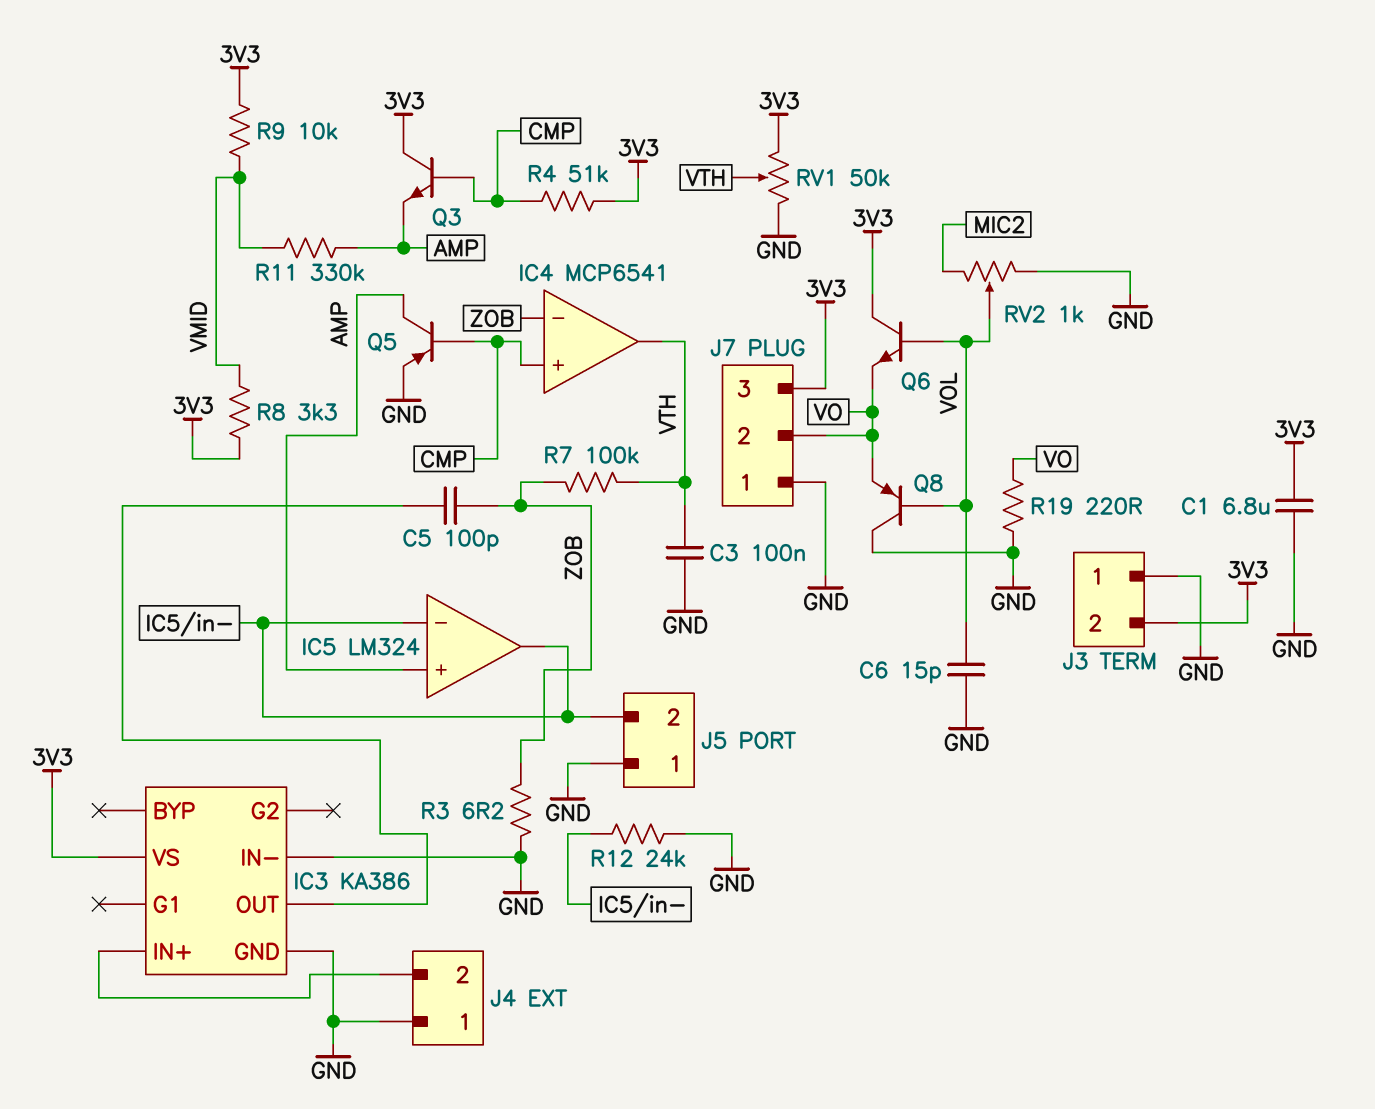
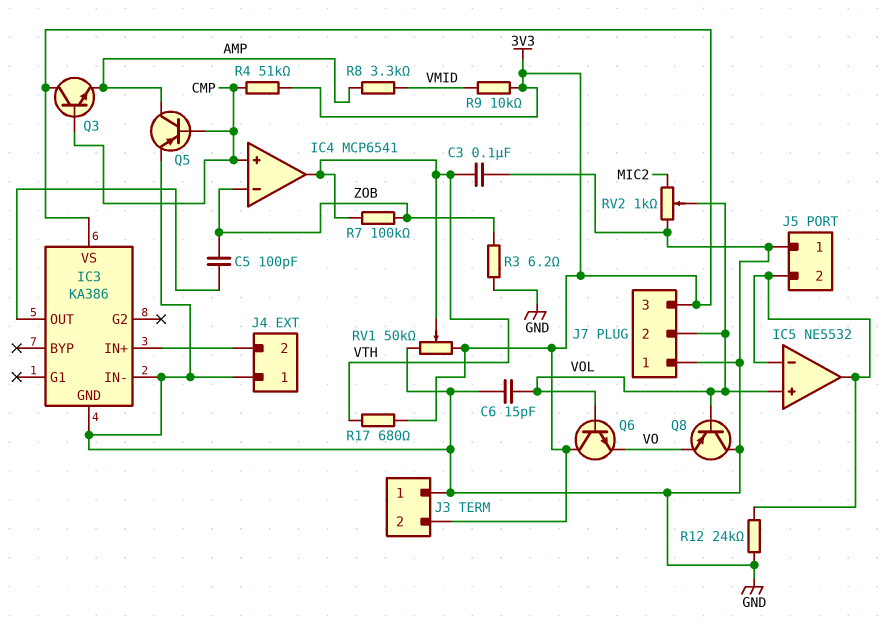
C1: 6.8uF (3V3, GND) -> none
IC5: LM324 -> NE5532
IC5 pin in+: AMP -> VOL
J7 pin 2: VO -> VOL
R8: 3.3k (3V3, VMID) -> 3.3k (AMP, VMID)
R11: 330k (AMP, VMID) -> none
R17: none -> 680 (3V3, VTH)
R19: 220 (GND, VO) -> none

